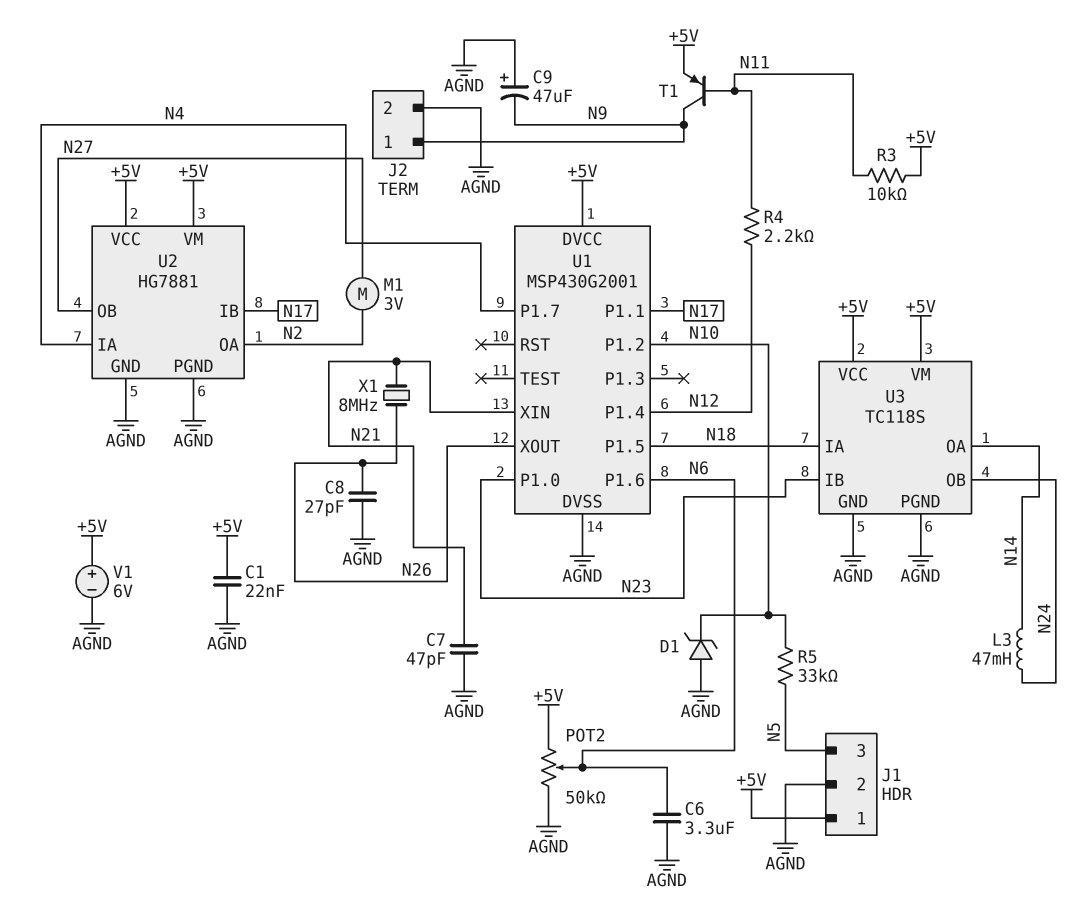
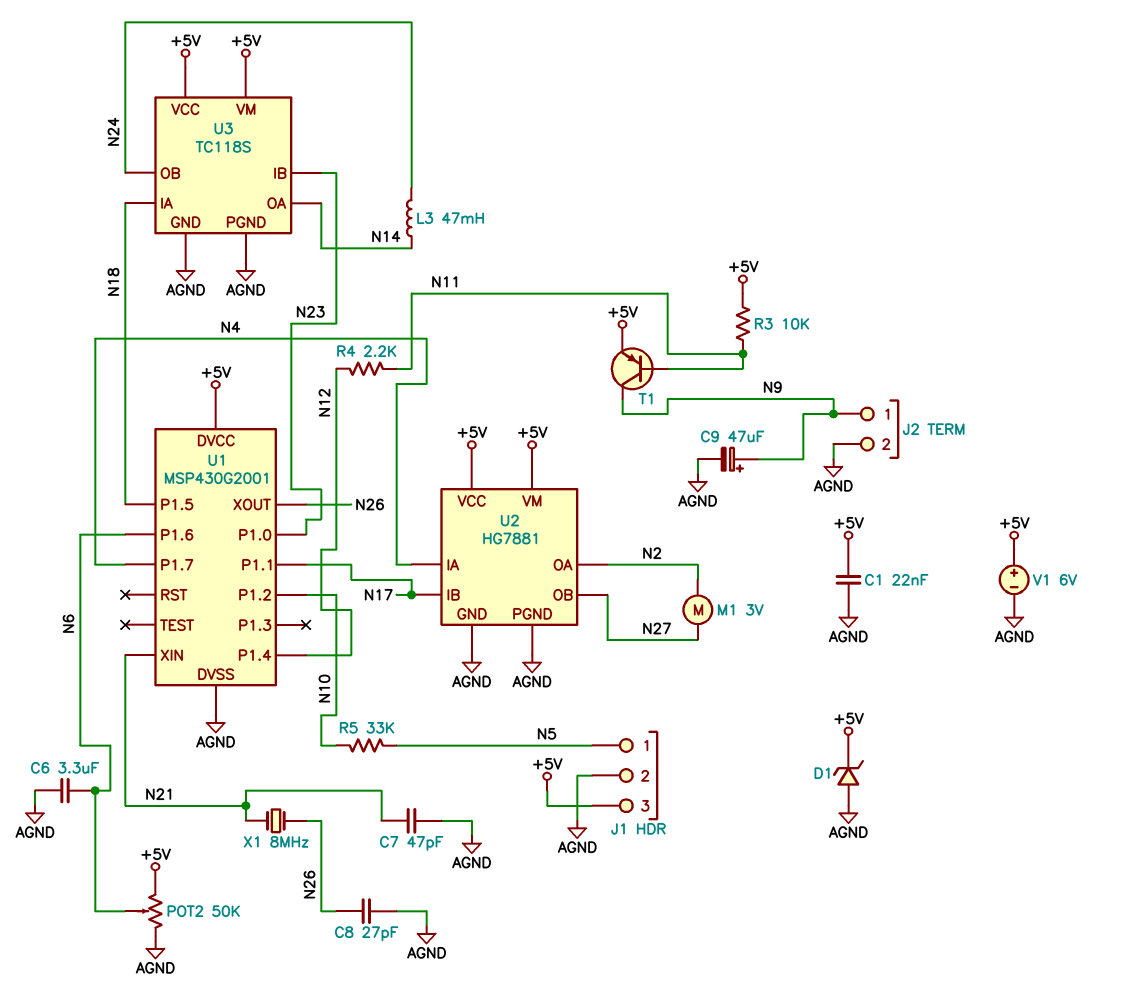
C9: 47uF (plus AGND, minus N9) -> 47uF (plus N9, minus AGND)
D1: zener (A AGND, K N10) -> zener (A AGND, K +5V)
J1 pin 1: +5V -> N5
J1 pin 3: N5 -> +5V

